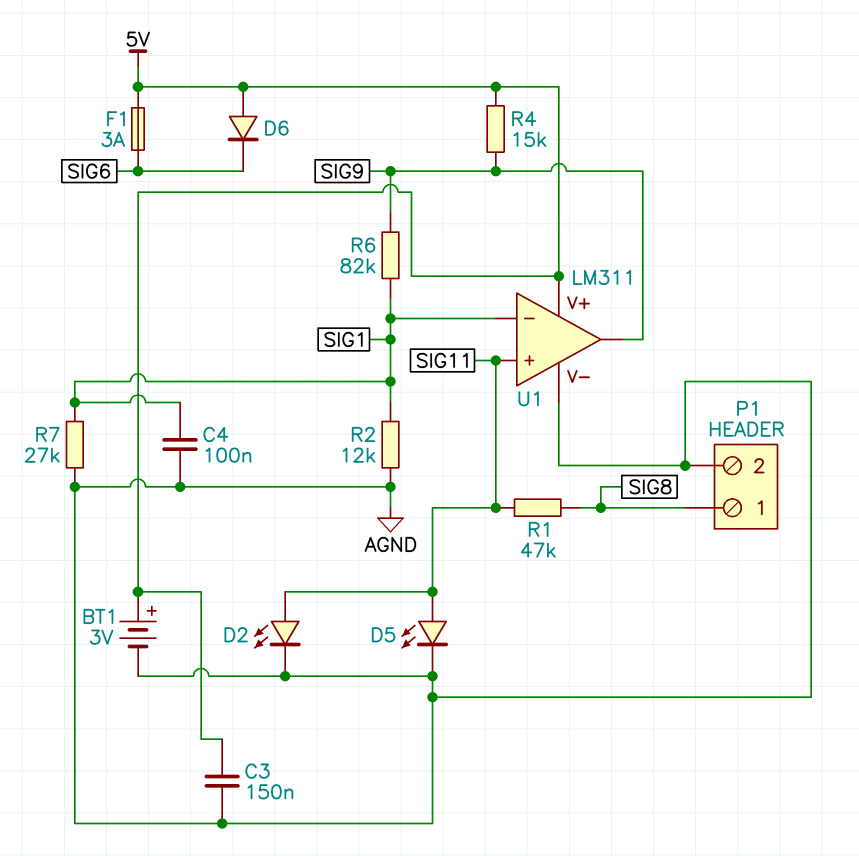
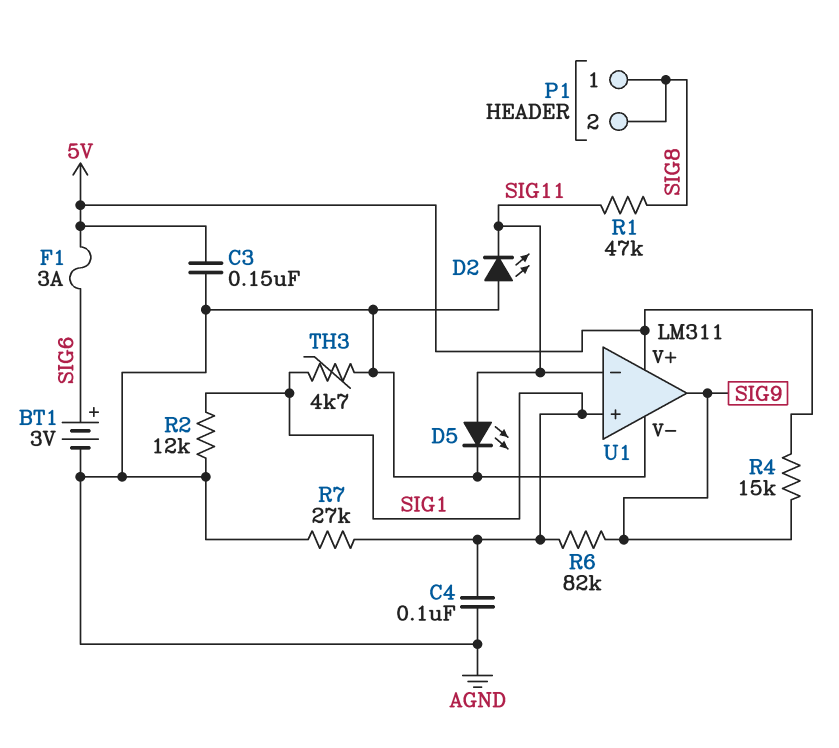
BT1: 3V (plus 5V, minus AGND) -> 3V (plus SIG6, minus AGND)
D2: LED (A SIG11, K AGND) -> LED (A AGND, K SIG11)
D6: diode (A 5V, K SIG6) -> none
P1 pin 2: AGND -> SIG8
TH3: none -> 4.7k (AGND, SIG1)
U1 pin in+: SIG11 -> SIG1
U1 pin in-: SIG1 -> SIG11

